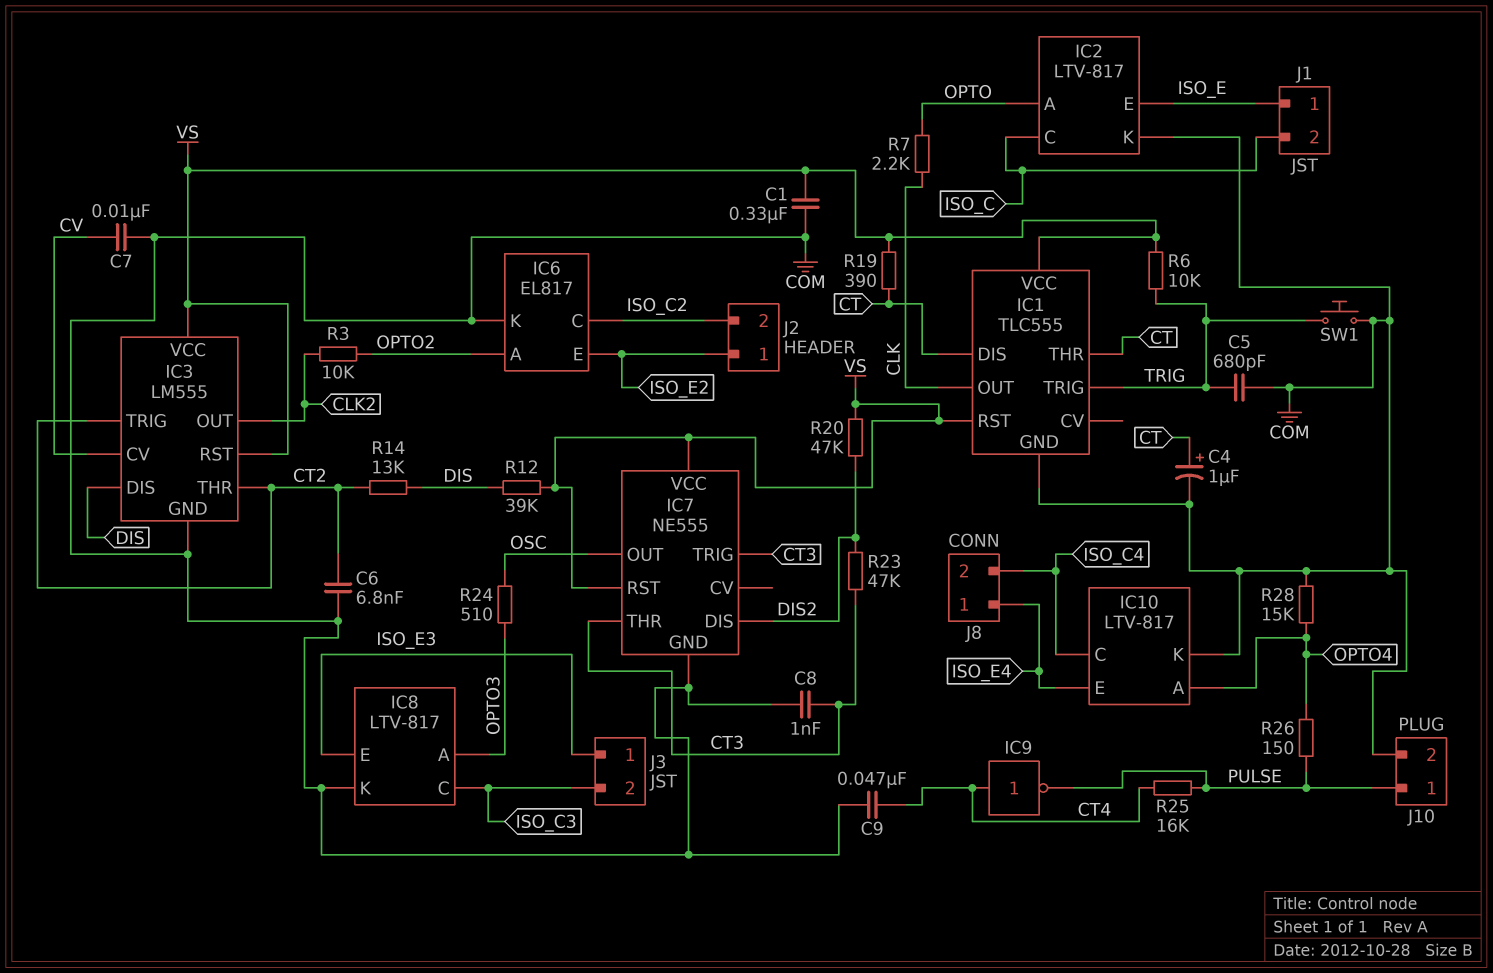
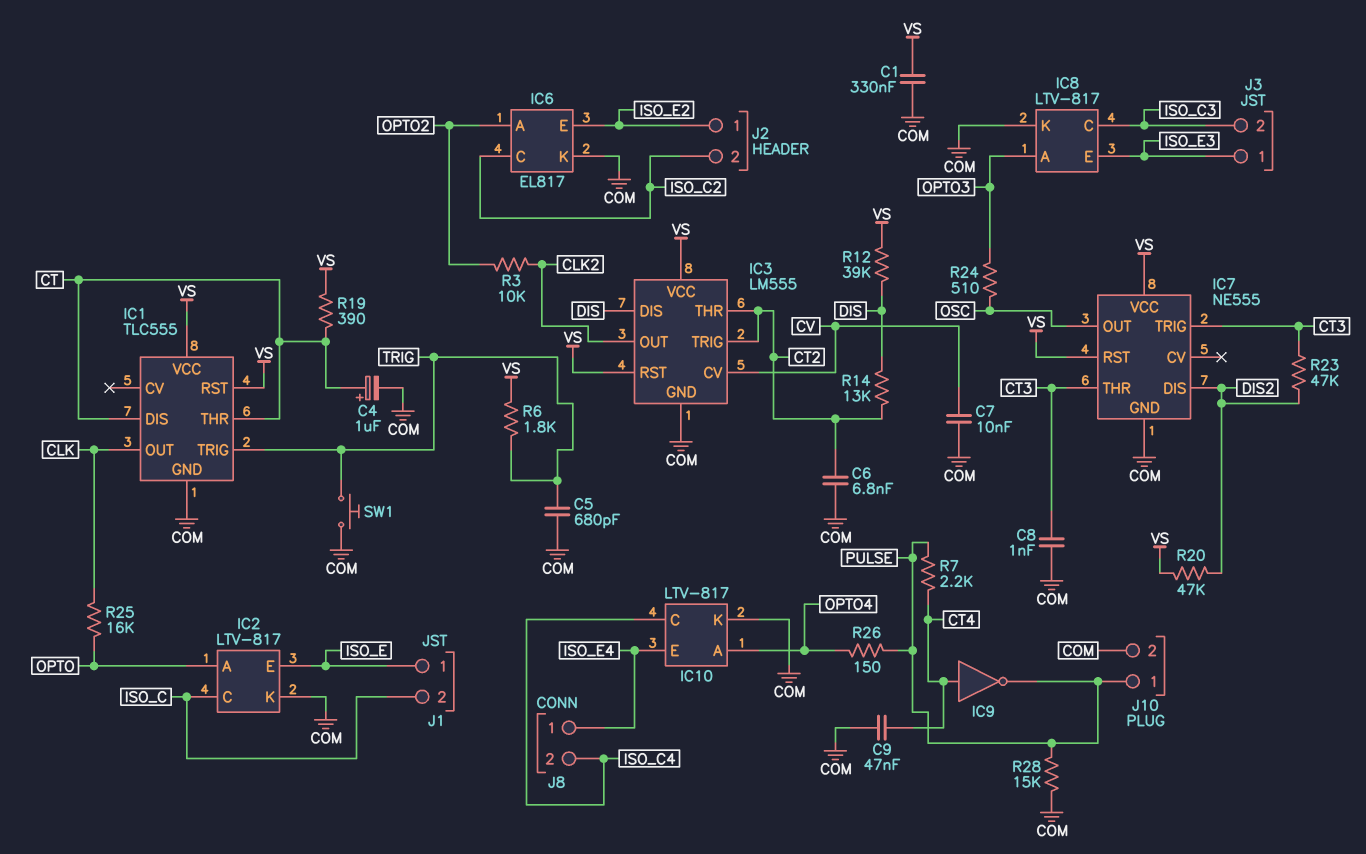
R6: 10k (TRIG, VS) -> 1.8k (TRIG, VS)
R7: 2.2k (CLK, OPTO) -> 2.2k (CT4, PULSE)
R25: 16k (CT4, PULSE) -> 16k (CLK, OPTO)
R28: 15k (COM, OPTO4) -> 15k (COM, PULSE)

